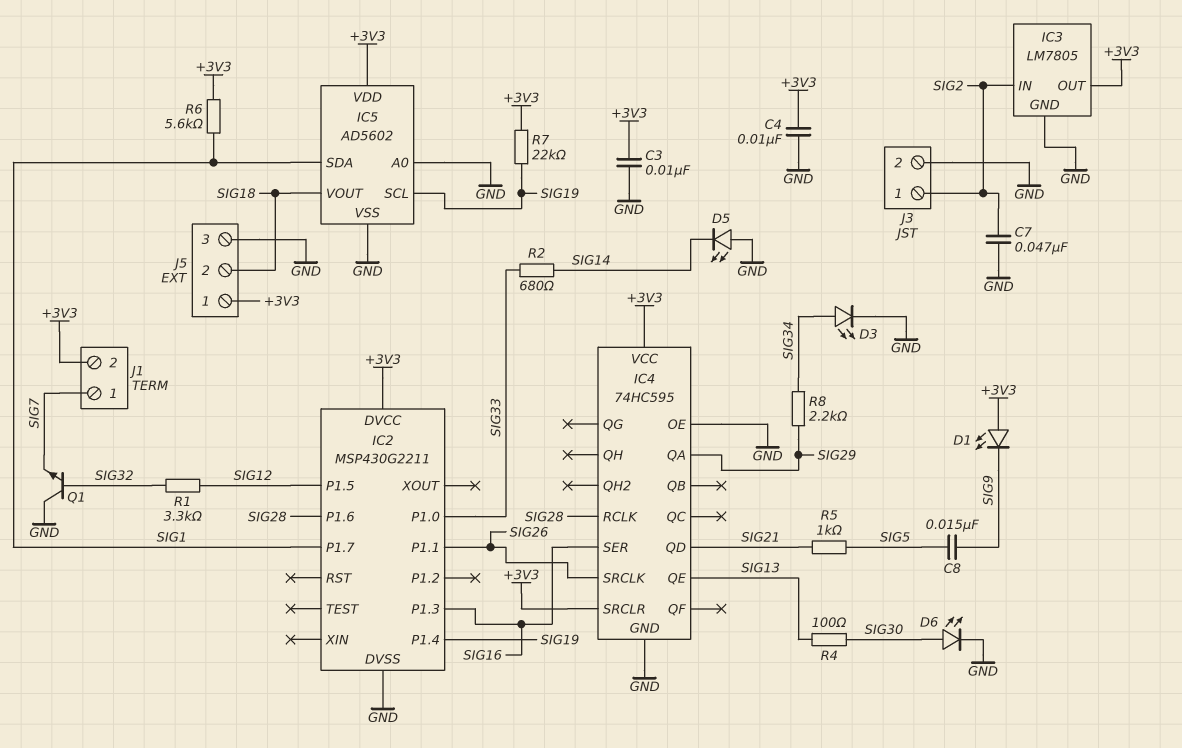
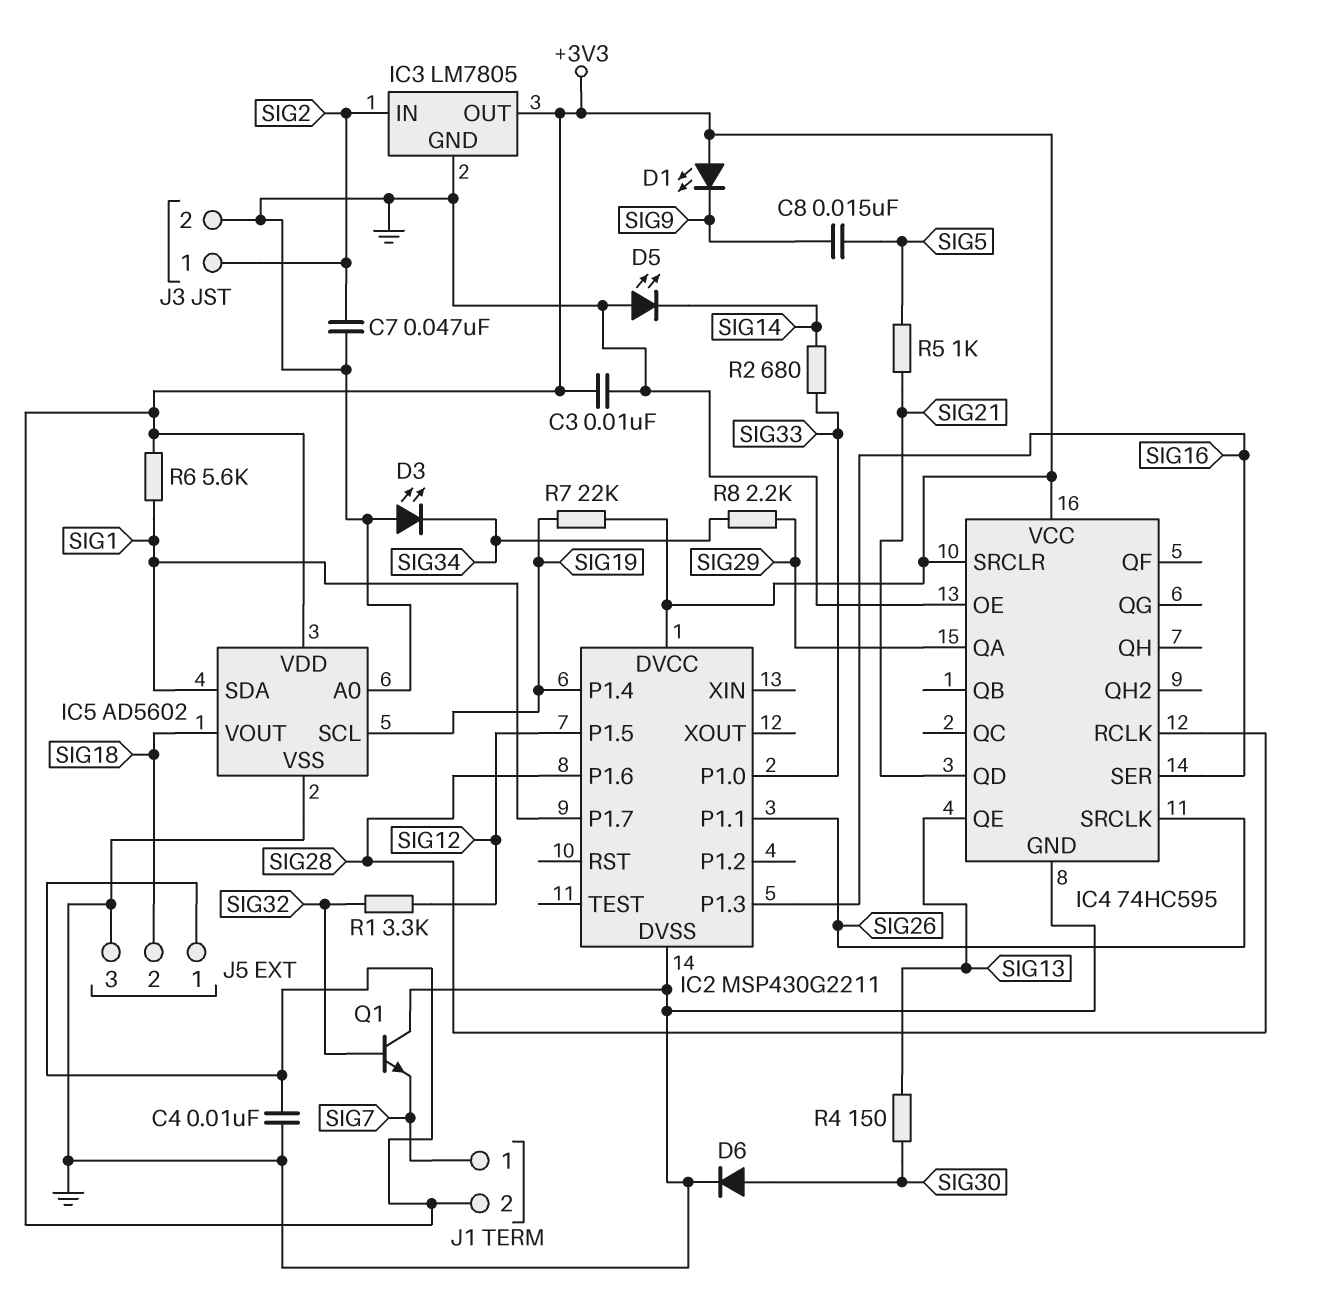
D3: LED (A SIG34, K GND) -> LED (A GND, K SIG34)
D6: LED (A SIG30, K GND) -> diode (A SIG30, K GND)
R4: 100 (SIG13, SIG30) -> 150 (SIG13, SIG30)

